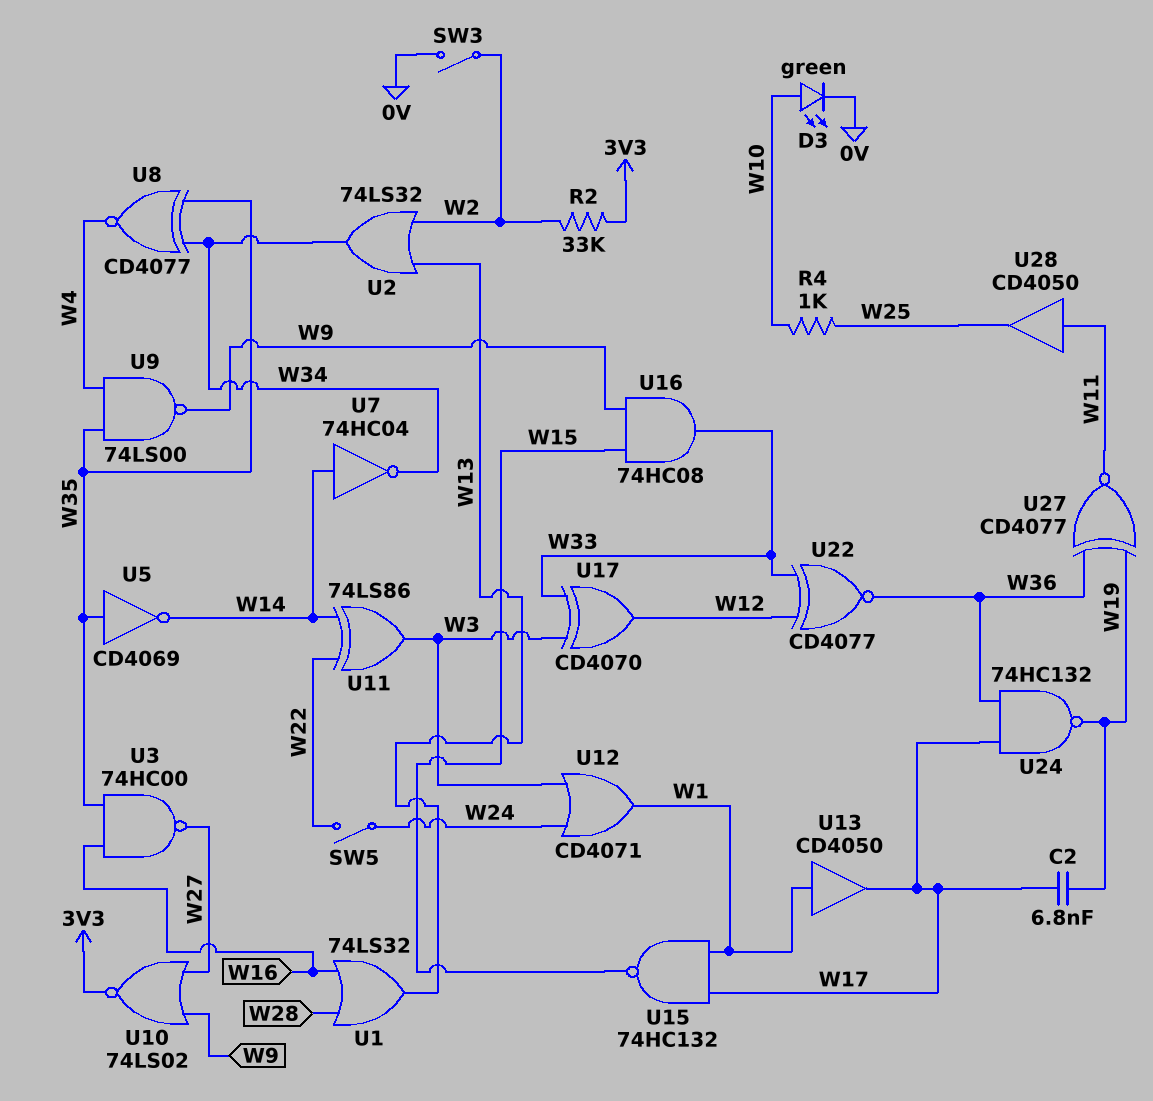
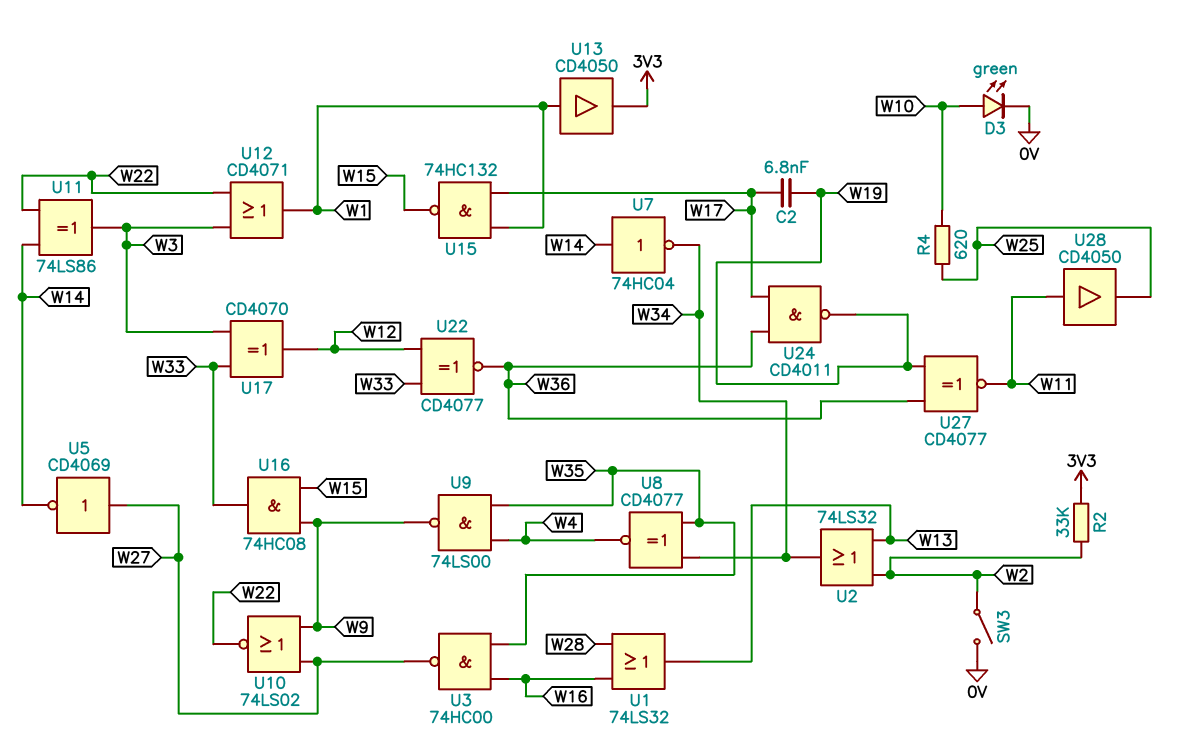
R4: 1k (W10, W25) -> 620 (W10, W25)
SW5: switch (W22, W24) -> none
U5: NOT CD4069 (in W35, out W14) -> NOT CD4069 (in W27, out W14)
U10: NOR 74LS02 (in W9, in W27, out 3V3) -> NOR 74LS02 (in W9, in W27, out W22)
U12: OR CD4071 (in W3, in W24, out W1) -> OR CD4071 (in W3, in W22, out W1)
U13: buffer CD4050 (in W1, out W17) -> buffer CD4050 (in W1, out 3V3)
U24: NAND 74HC132 (in W17, in W36, out W19) -> NAND CD4011 (in W17, in W36, out W19)

